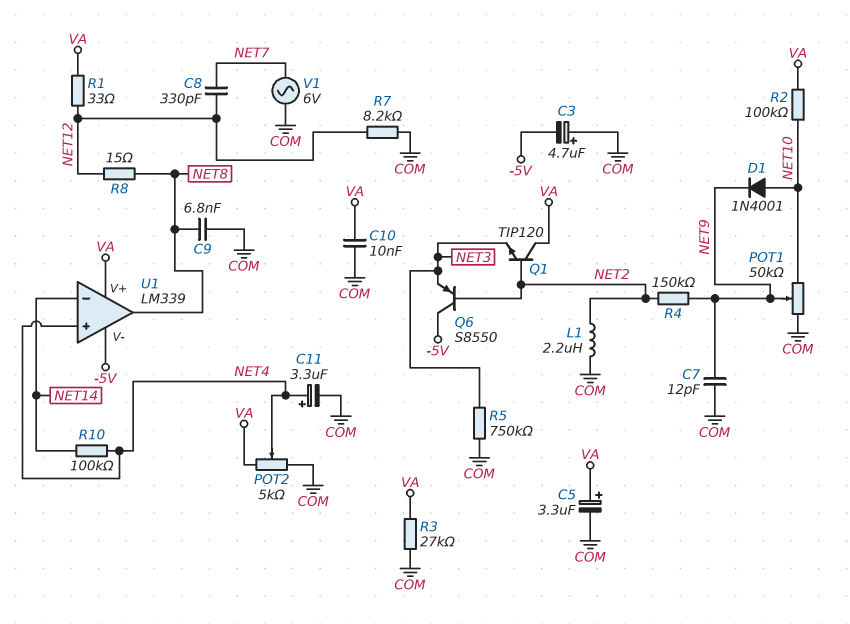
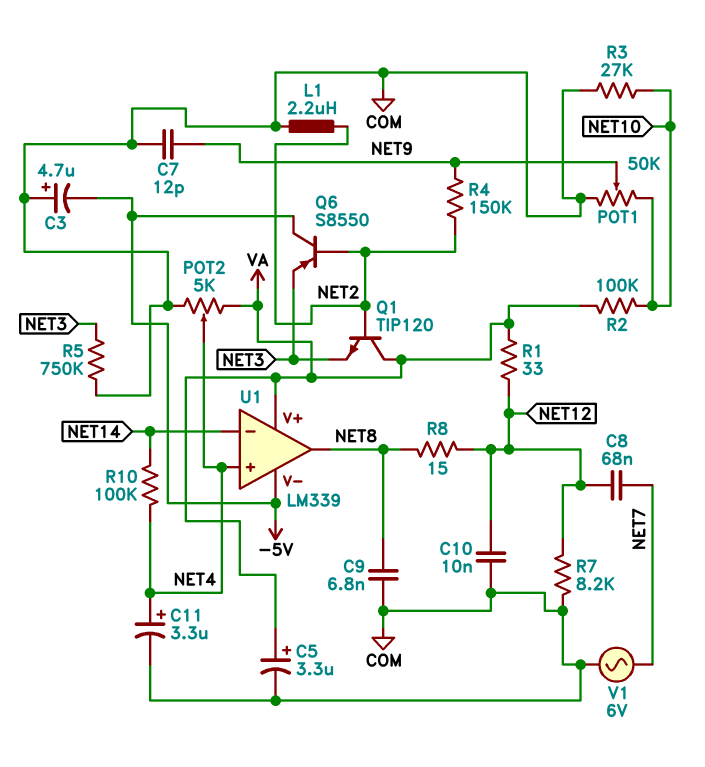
C8: 330pF (NET7, NET12) -> 68nF (NET7, NET12)
C10: 10nF (COM, VA) -> 10nF (COM, NET12)
D1: diode 1N4001 (A NET10, K NET9) -> none
R3: 27k (COM, VA) -> 27k (COM, NET10)

